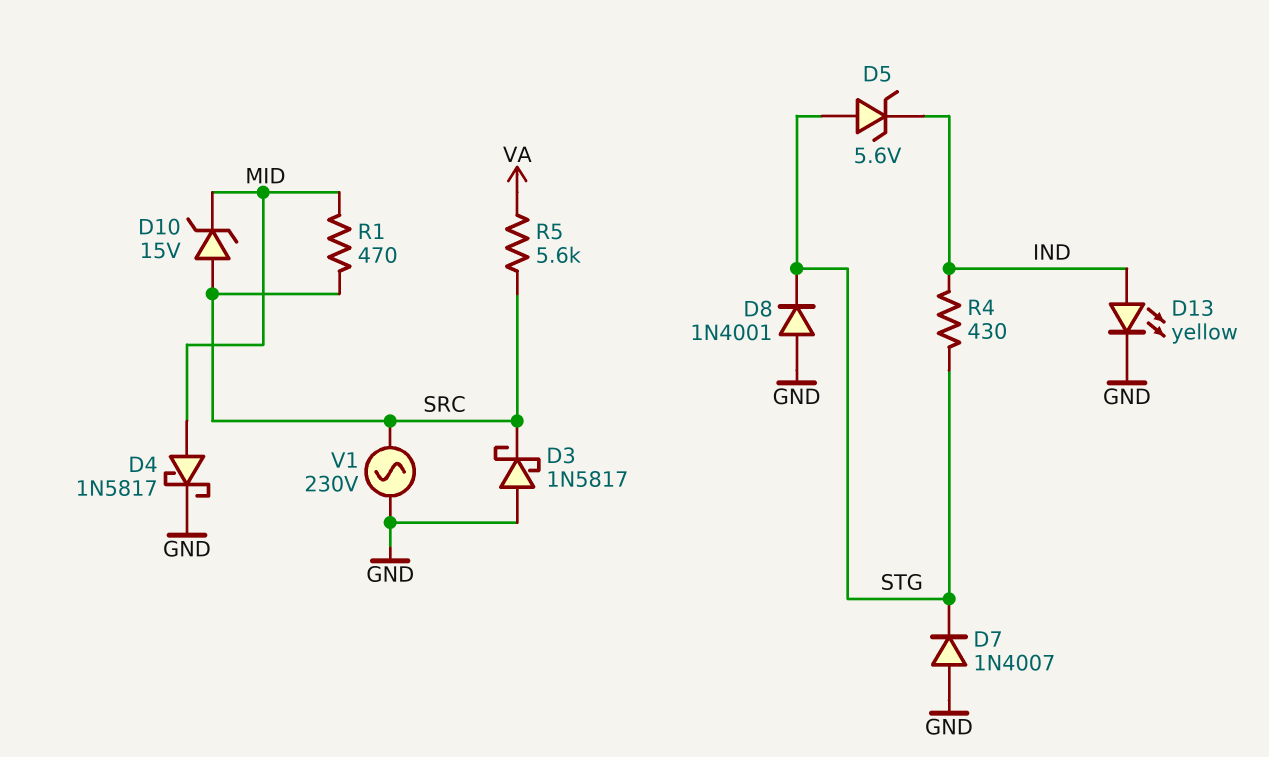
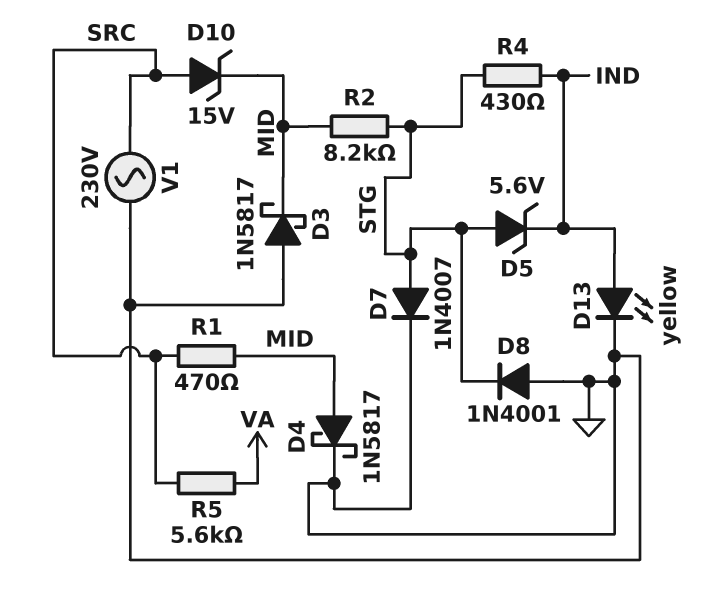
D3: schottky 1N5817 (A GND, K SRC) -> schottky 1N5817 (A GND, K MID)
D7: diode 1N4007 (A GND, K STG) -> diode 1N4007 (A STG, K GND)
R2: none -> 8.2k (MID, STG)

